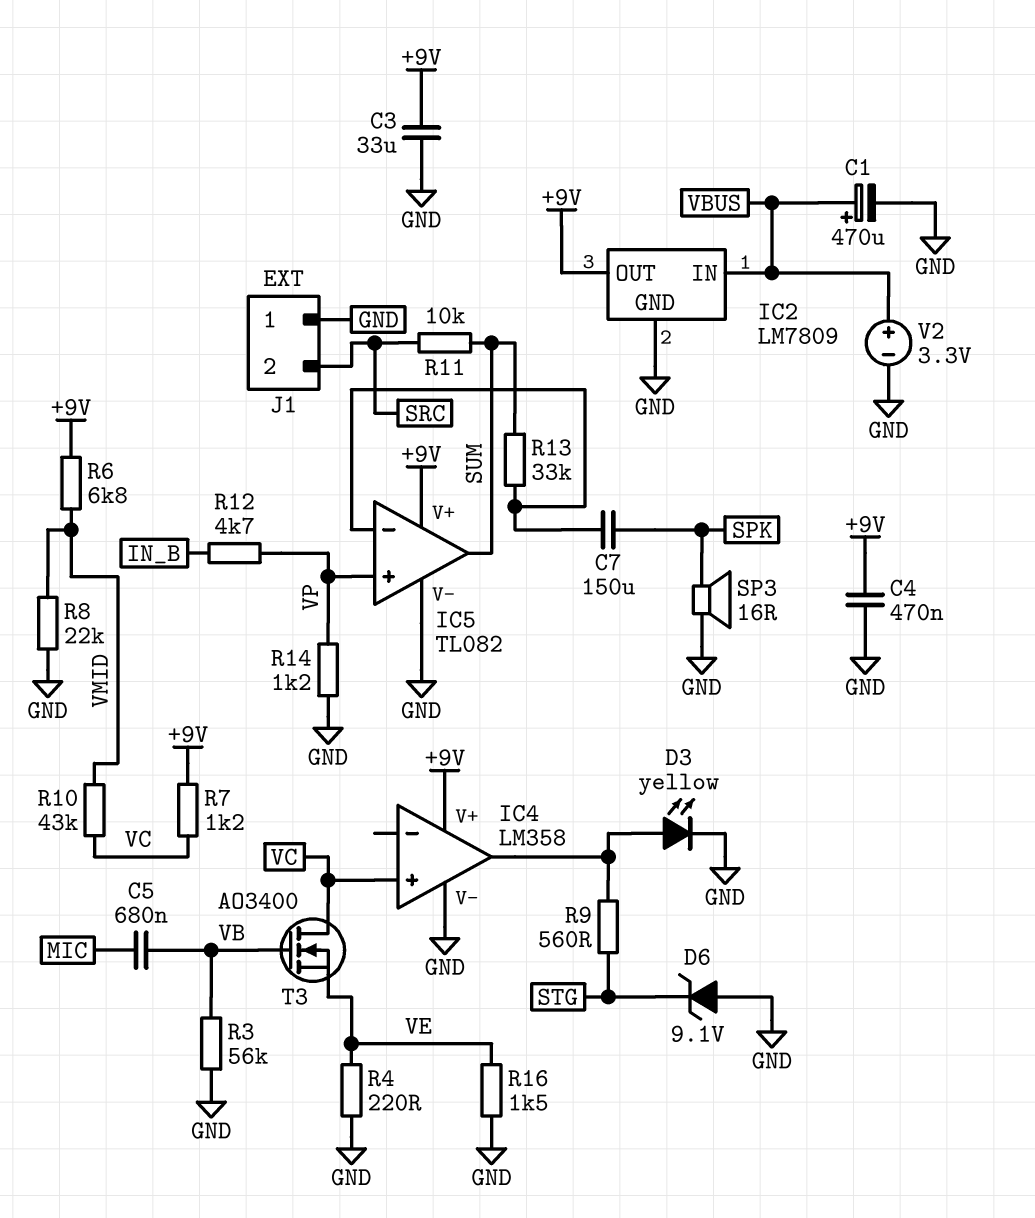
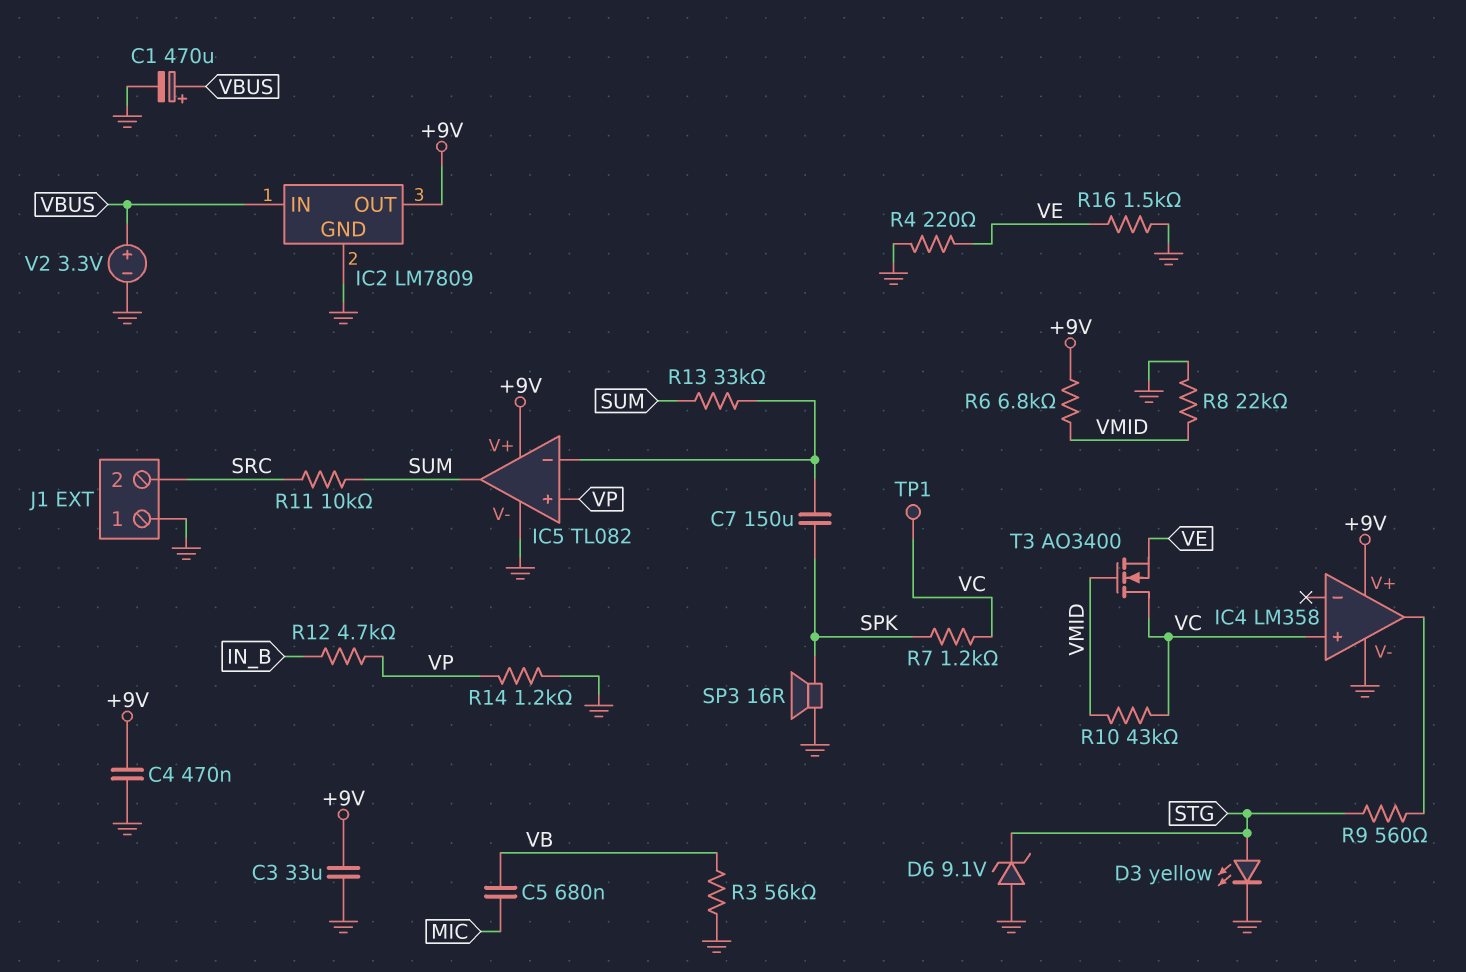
D3: LED yellow (A IC4/out, K GND) -> LED yellow (A STG, K GND)
R7: 1.2k (+9V, VC) -> 1.2k (SPK, VC)
T3: NMOS AO3400 (G VB, D VC, S VE) -> NMOS AO3400 (G VMID, D VC, S VE)
TP1: none -> test point (VC)

